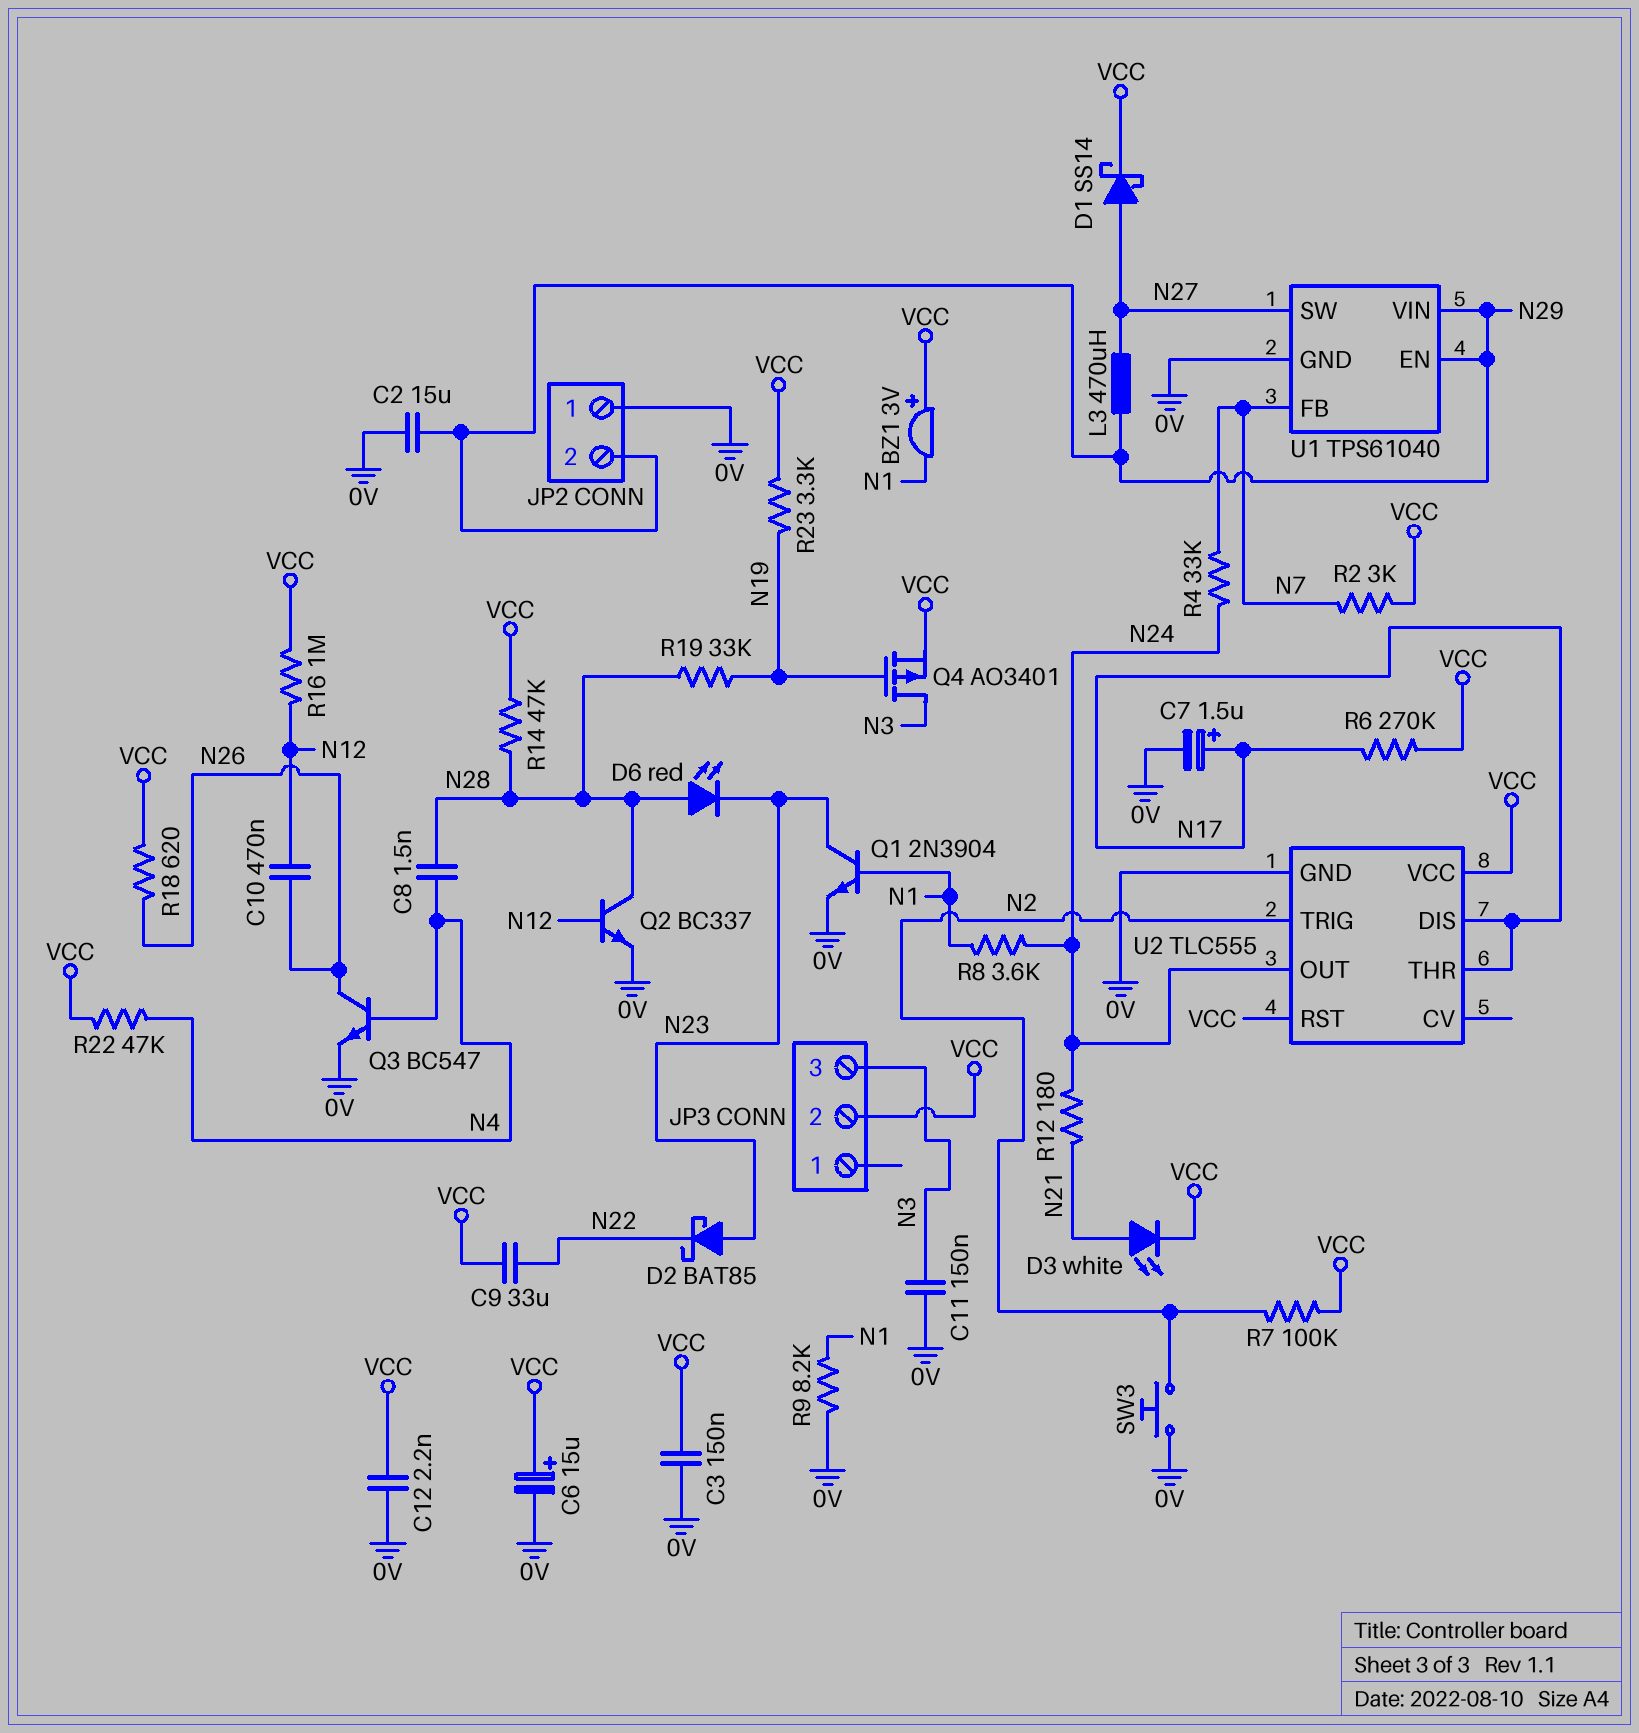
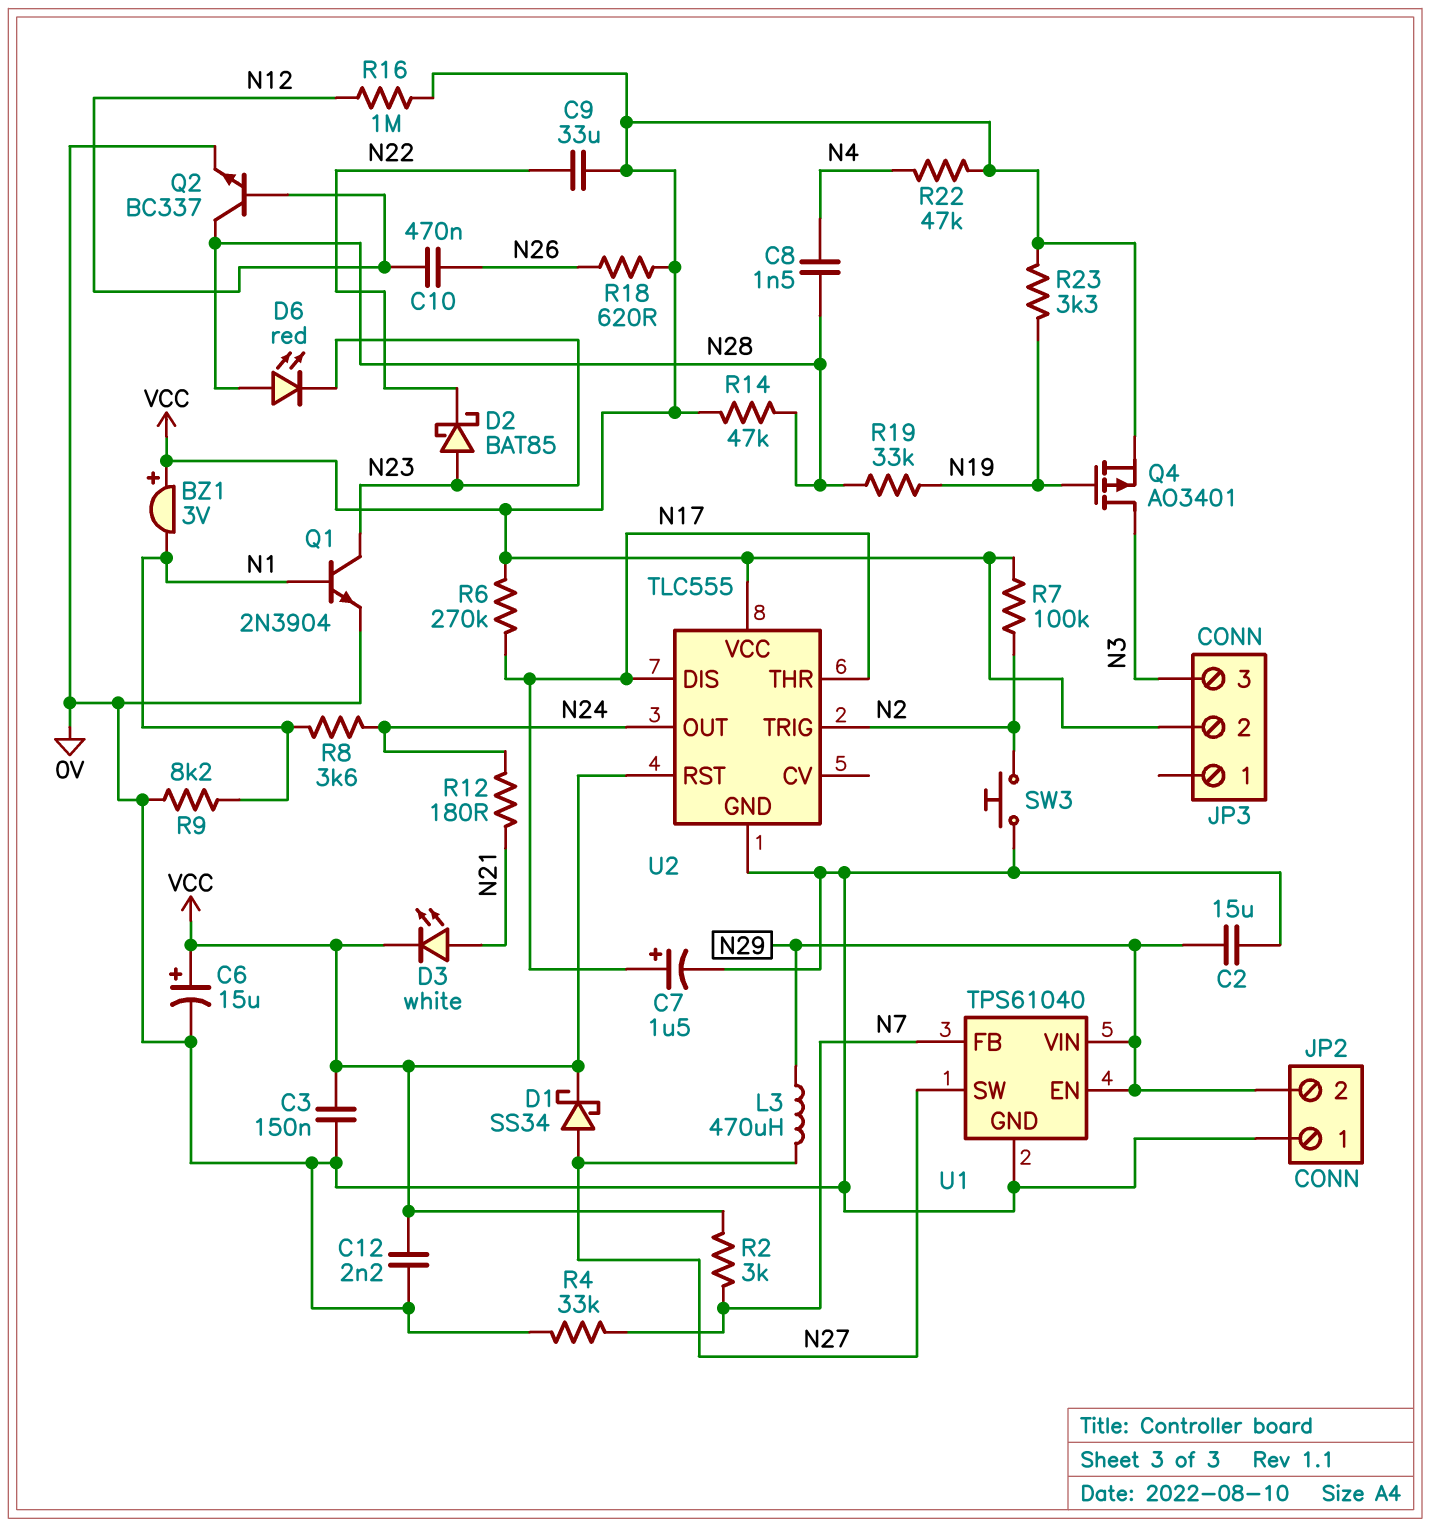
C11: 150nF (0V, N3) -> none
D1: schottky SS14 (A N27, K VCC) -> schottky SS34 (A N27, K VCC)
Q3: NPN BC547 (B N4, C N26, E 0V) -> none
R4: 33k (N7, N24) -> 33k (0V, N7)

